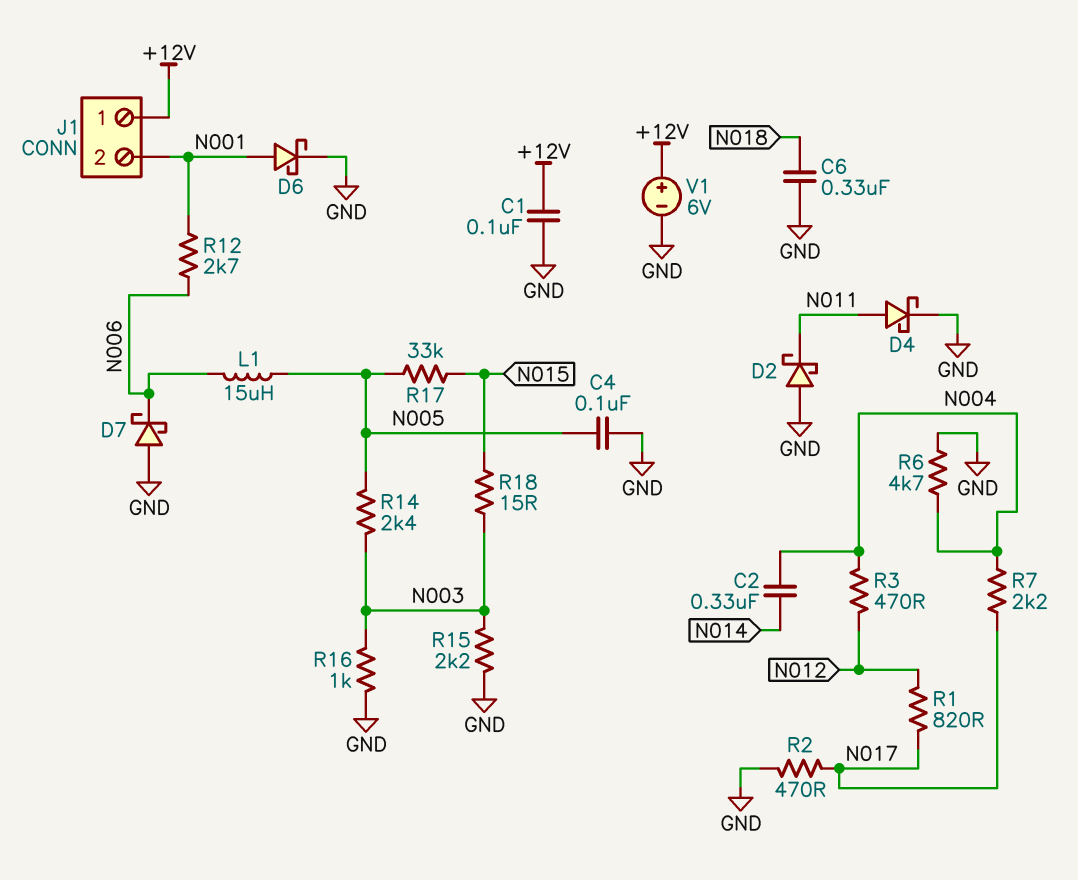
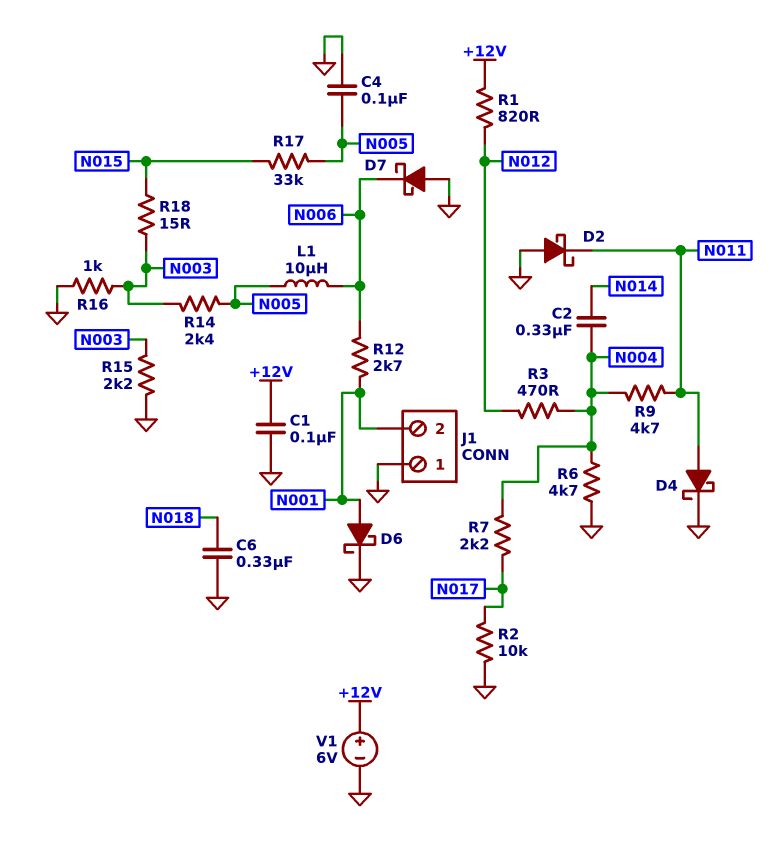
J1 pin 1: +12V -> GND
L1: 15uH (N005, N006) -> 10uH (N005, N006)
R1: 820 (N012, N017) -> 820 (+12V, N012)
R2: 470 (GND, N017) -> 10k (GND, N017)
R9: none -> 4.7k (N004, N011)

